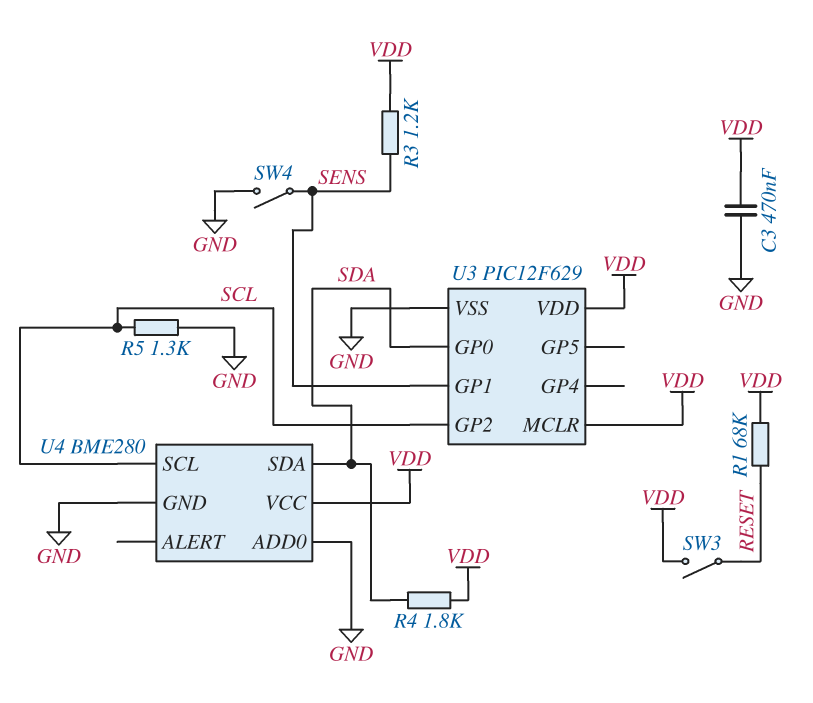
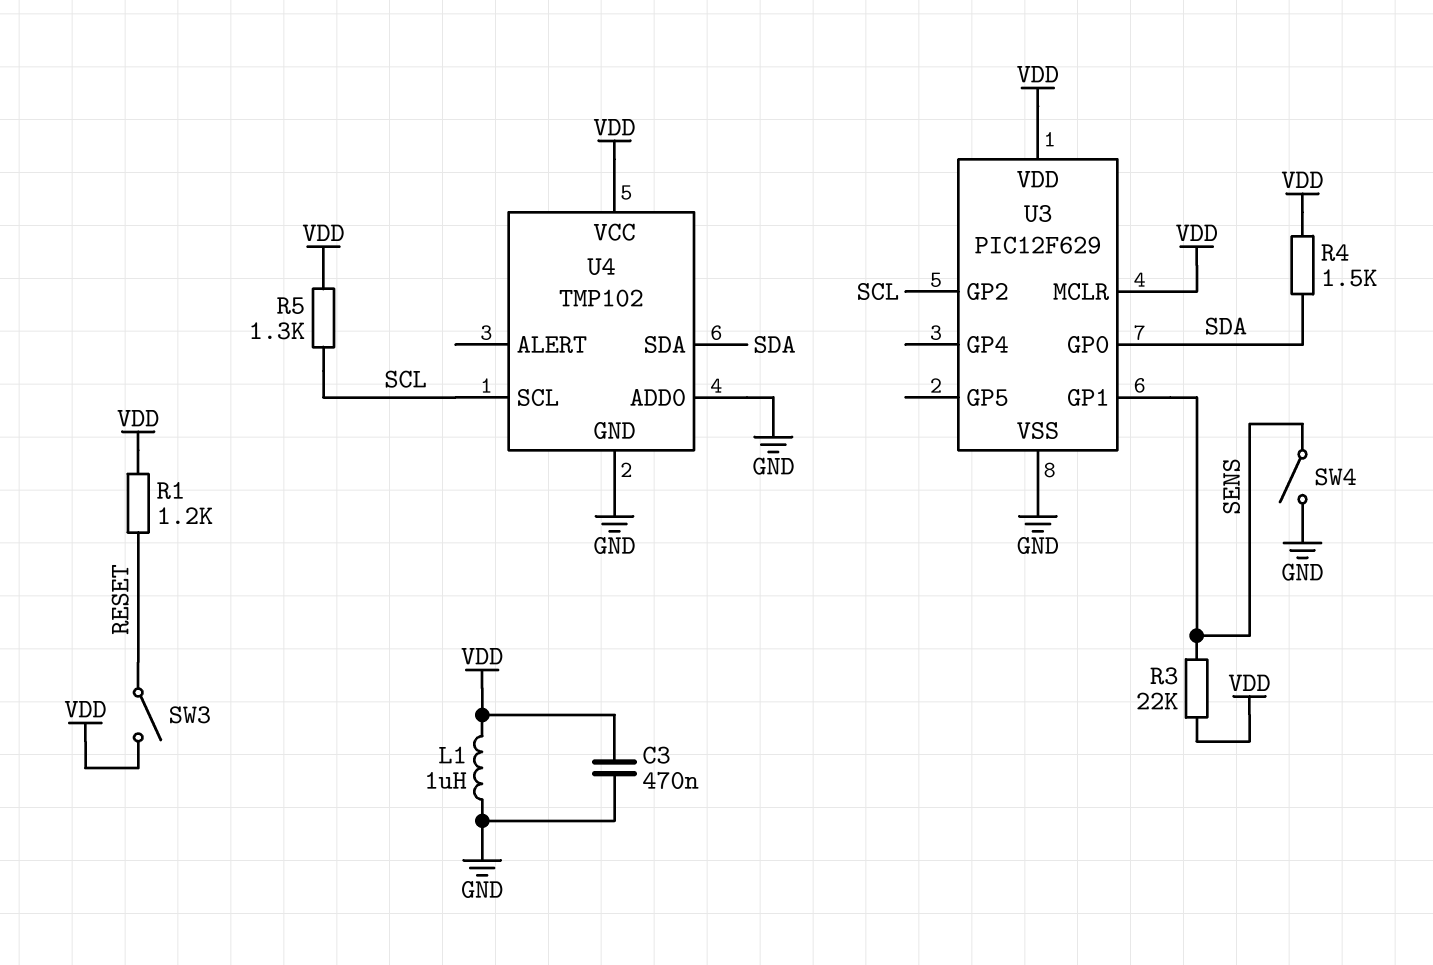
L1: none -> 1uH (GND, VDD)
R1: 68k (RESET, VDD) -> 1.2k (RESET, VDD)
R3: 1.2k (SENS, VDD) -> 22k (SENS, VDD)
R4: 1.8k (SDA, VDD) -> 1.5k (SDA, VDD)
R5: 1.3k (GND, SCL) -> 1.3k (SCL, VDD)
U4: BME280 -> TMP102

